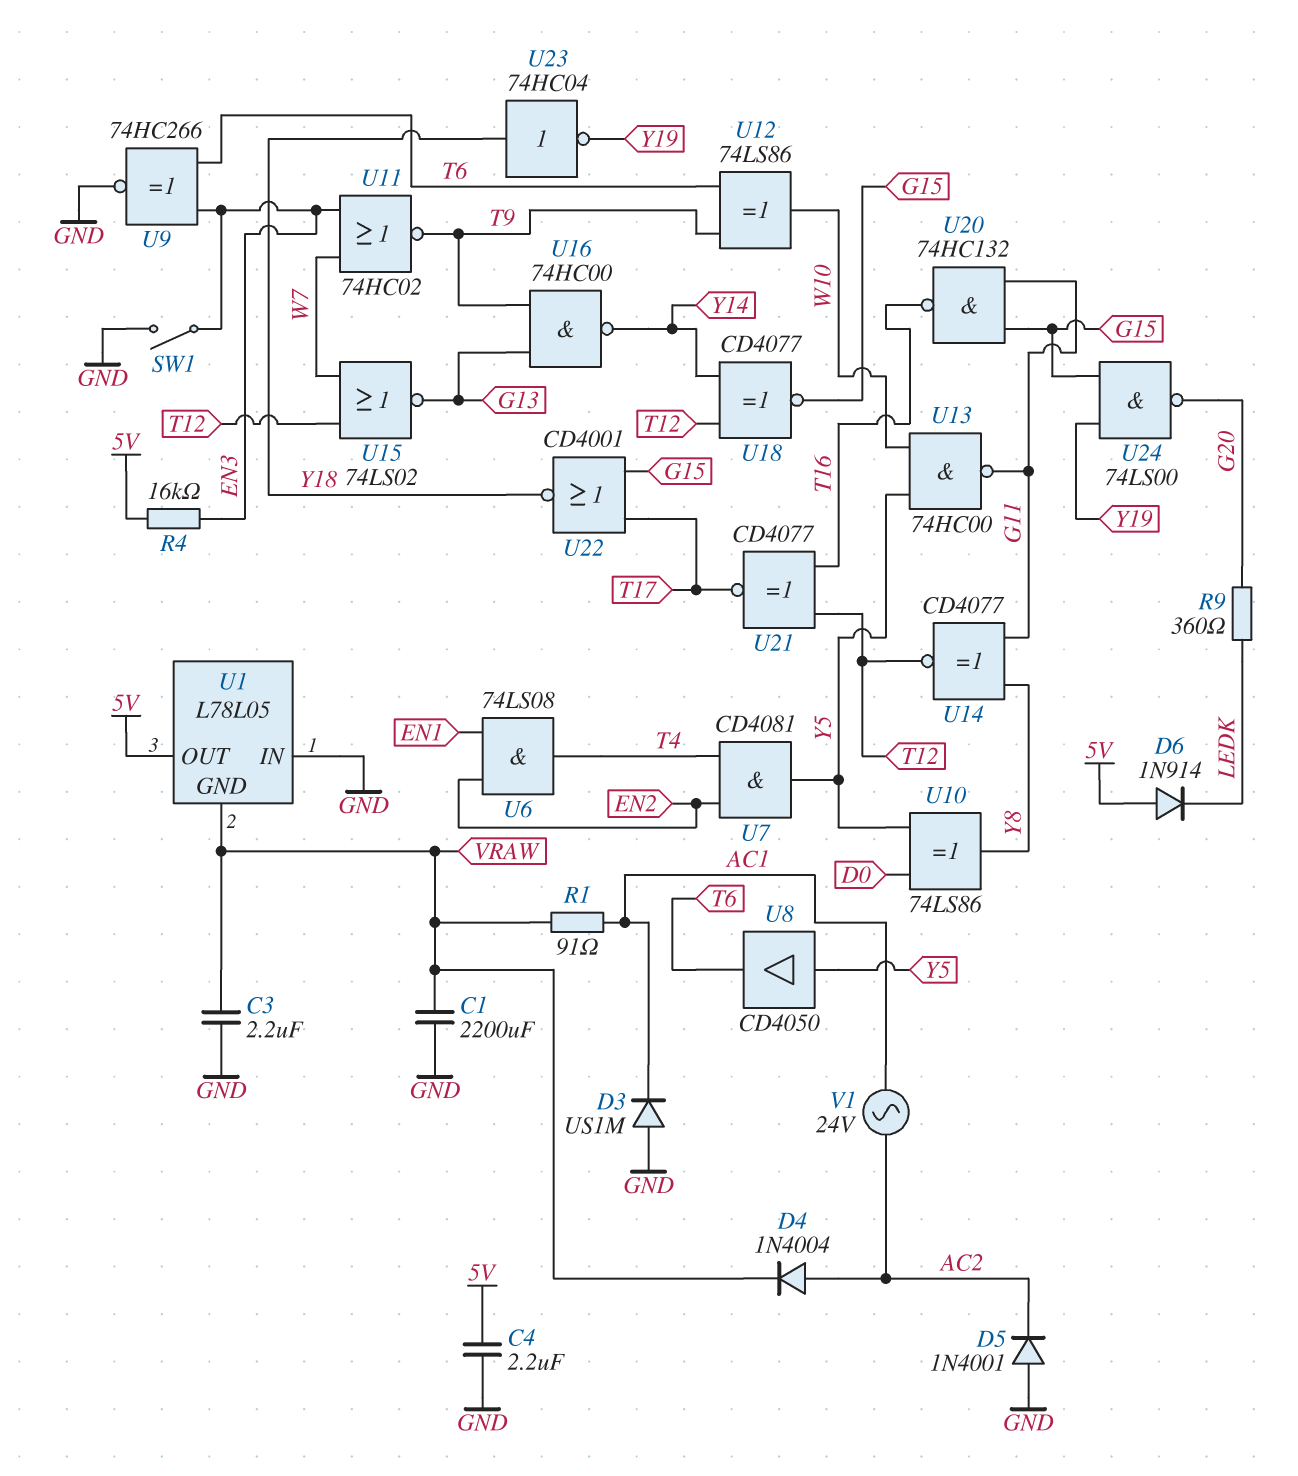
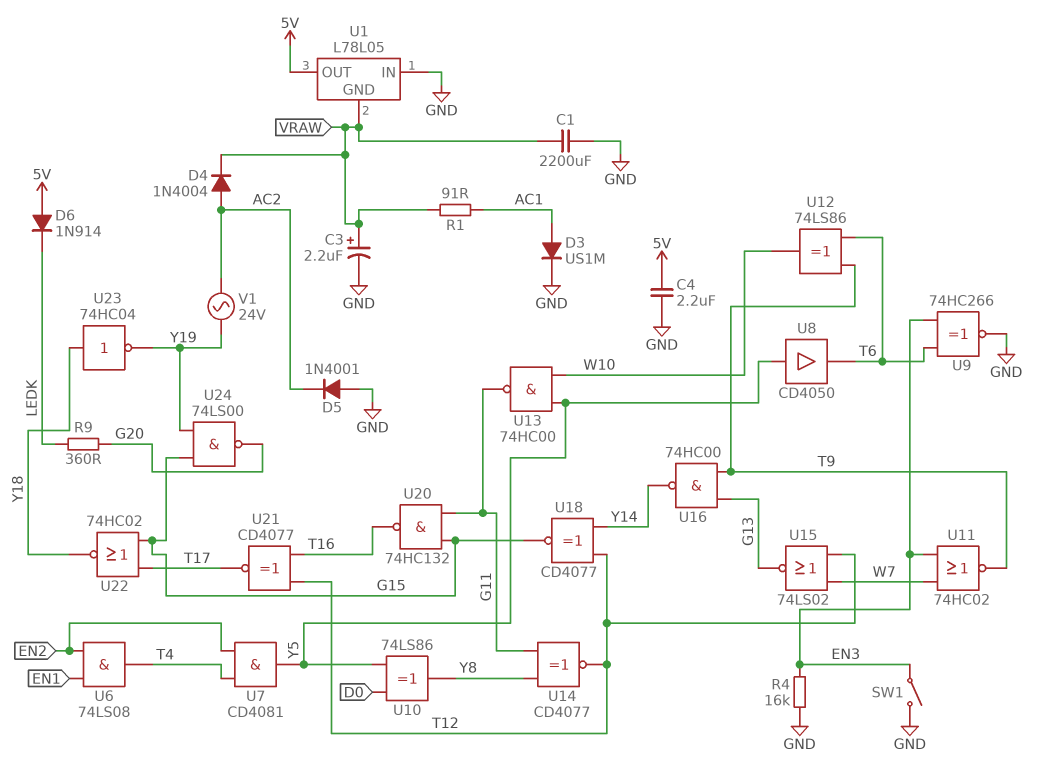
C3: 2.2uF (GND, VRAW) -> 2.2uF (plus VRAW, minus GND)
D3: diode US1M (A GND, K AC1) -> diode US1M (A AC1, K GND)
R4: 16k (5V, EN3) -> 16k (EN3, GND)
U22: NOR CD4001 (in G15, in T17, out Y18) -> NOR 74HC02 (in G15, in T17, out Y18)
V1: AC 24V (AC1, AC2) -> AC 24V (AC2, Y19)

